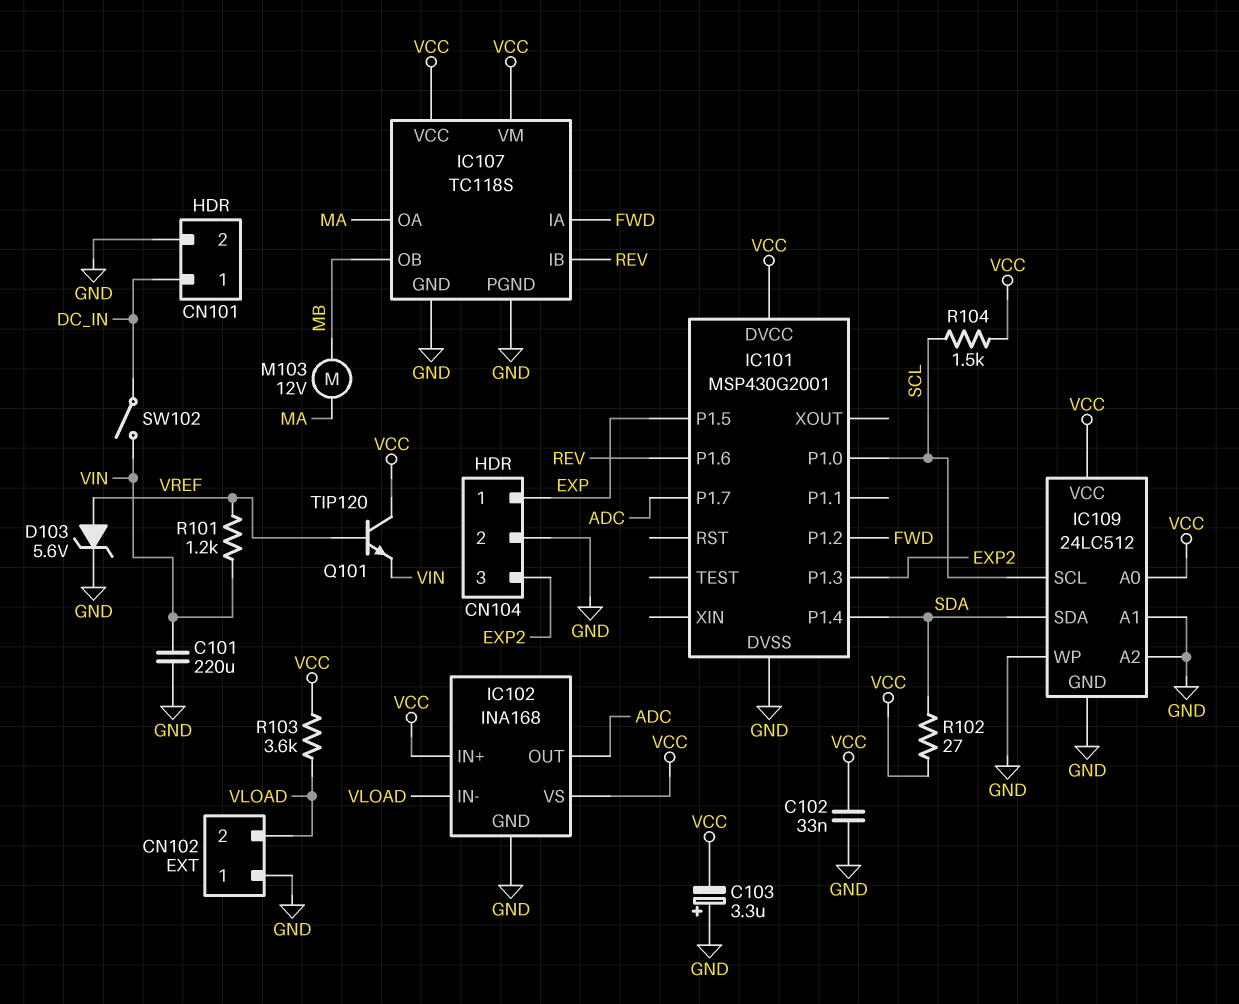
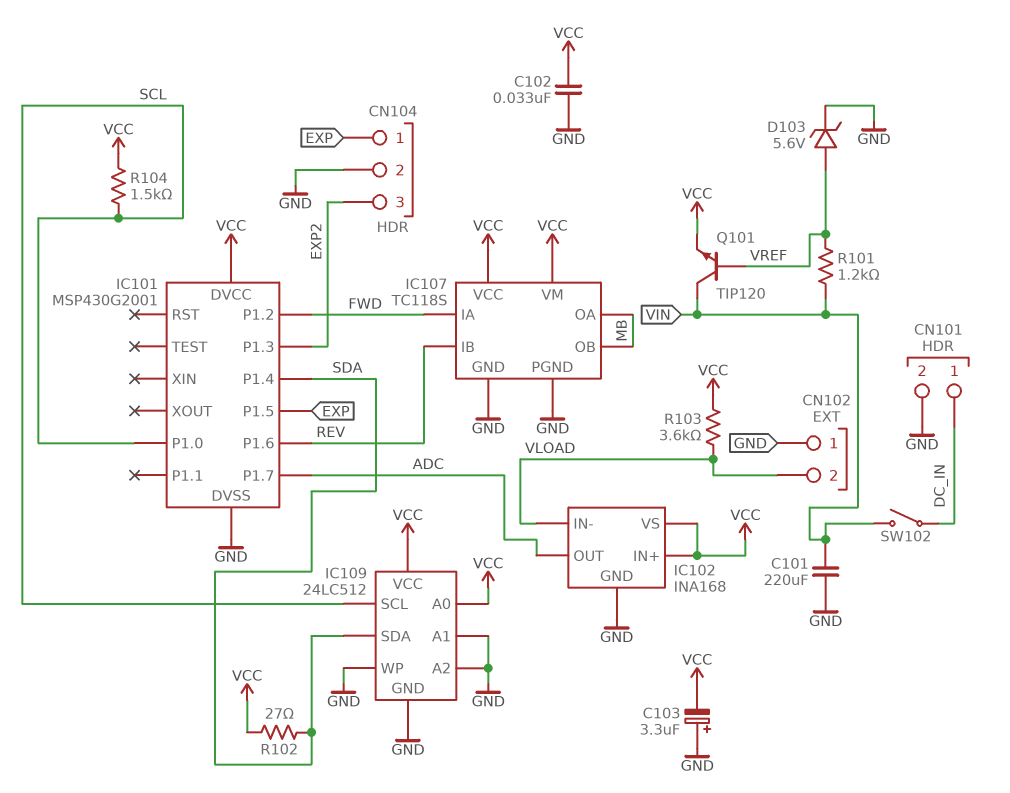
IC107 pin OA: MA -> MB
M103: motor 12V (MA, MB) -> none
Q101: NPN TIP120 (B VREF, C VCC, E VIN) -> NPN TIP120 (B VREF, C VIN, E VCC)

